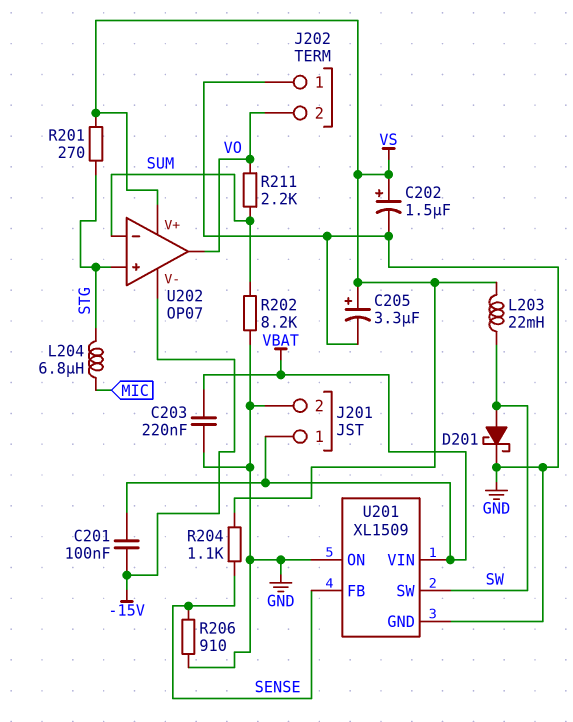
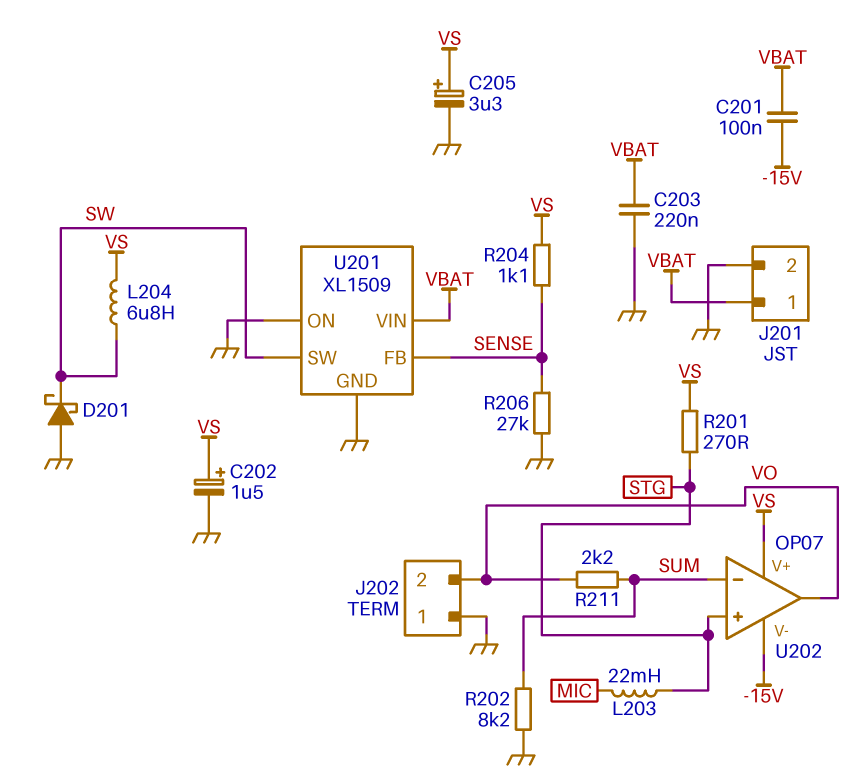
D201: schottky (A SW, K GND) -> schottky (A GND, K SW)
L203: 22mH (SW, VS) -> 22mH (MIC, STG)
L204: 6.8uH (MIC, STG) -> 6.8uH (SW, VS)
R206: 910 (GND, SENSE) -> 27k (GND, SENSE)

